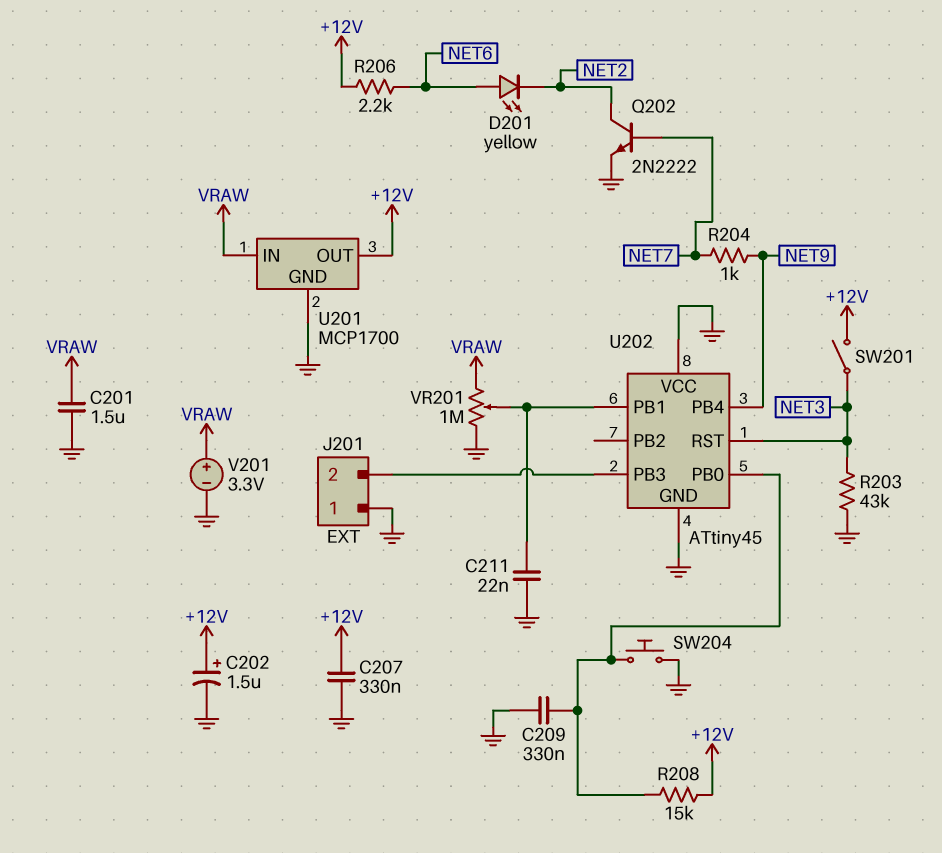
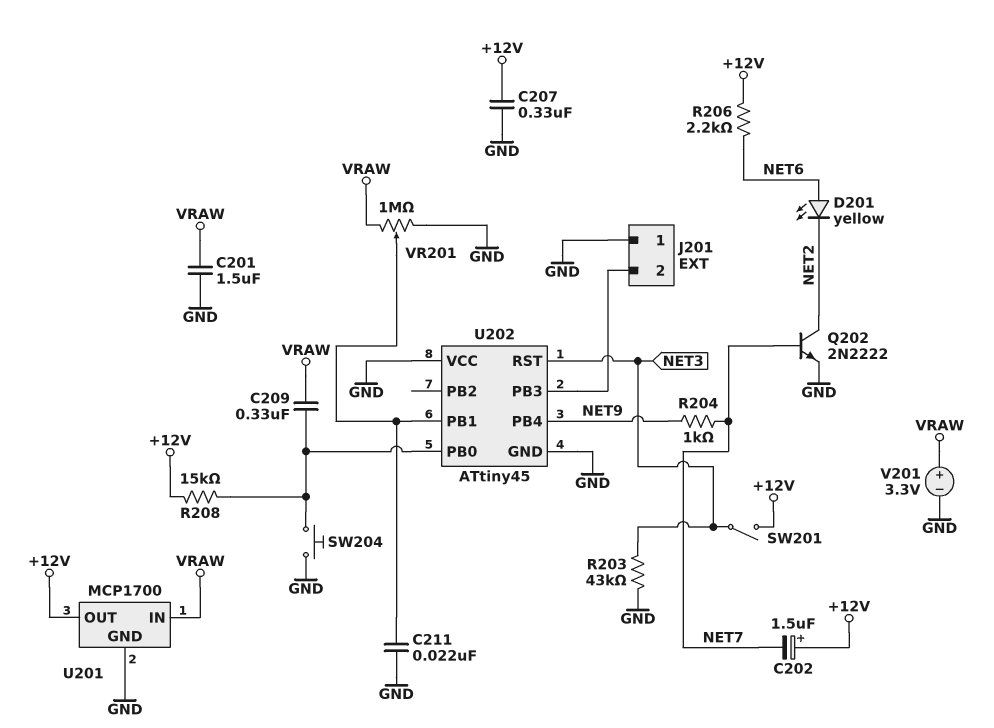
C202: 1.5uF (plus +12V, minus GND) -> 1.5uF (plus +12V, minus NET7)
C209: 330nF (GND, U202/PB0) -> 330nF (U202/PB0, VRAW)

